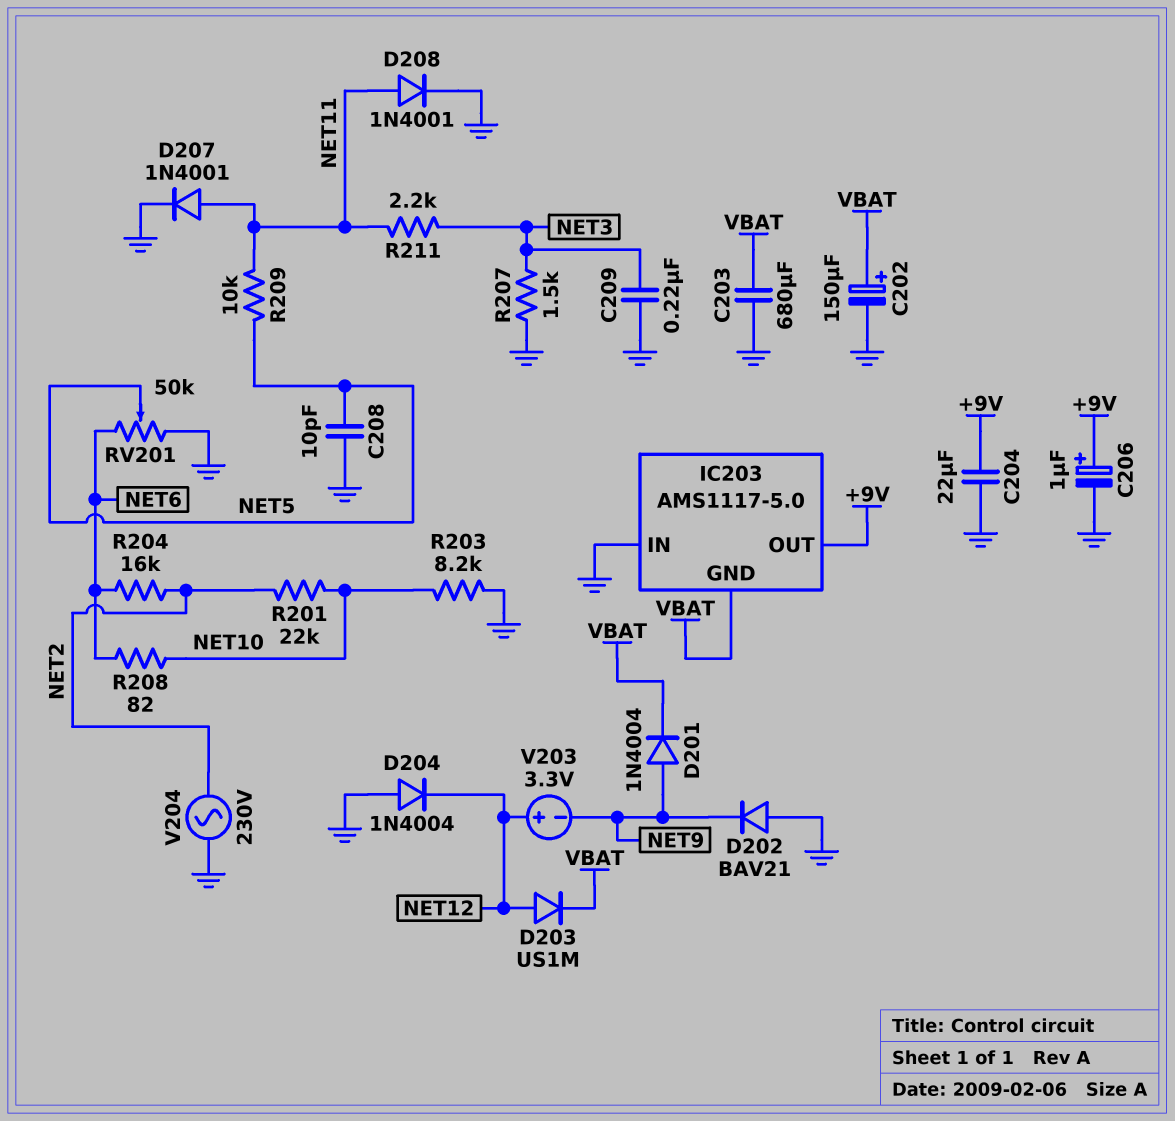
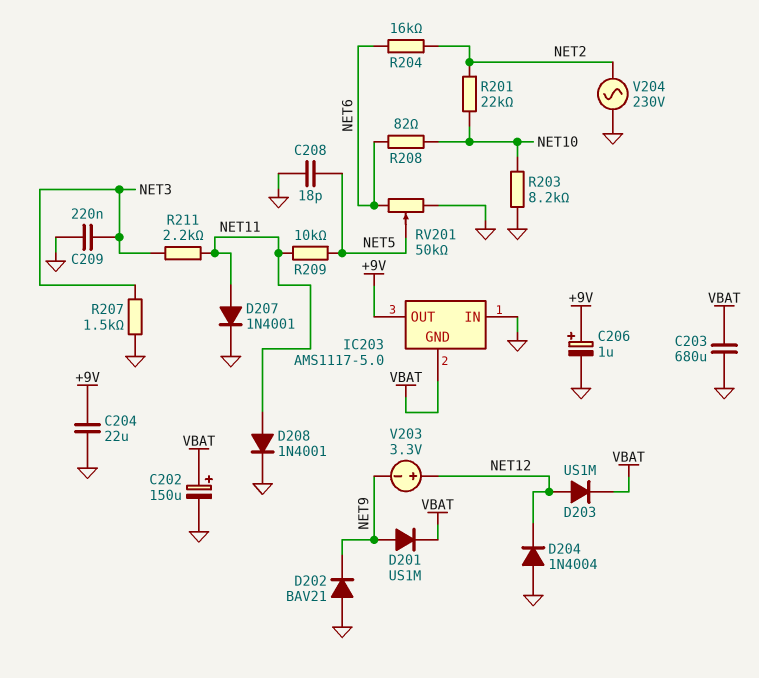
C208: 10pF (GND, NET5) -> 18pF (GND, NET5)
D201: diode 1N4004 (A NET9, K VBAT) -> diode US1M (A NET9, K VBAT)

